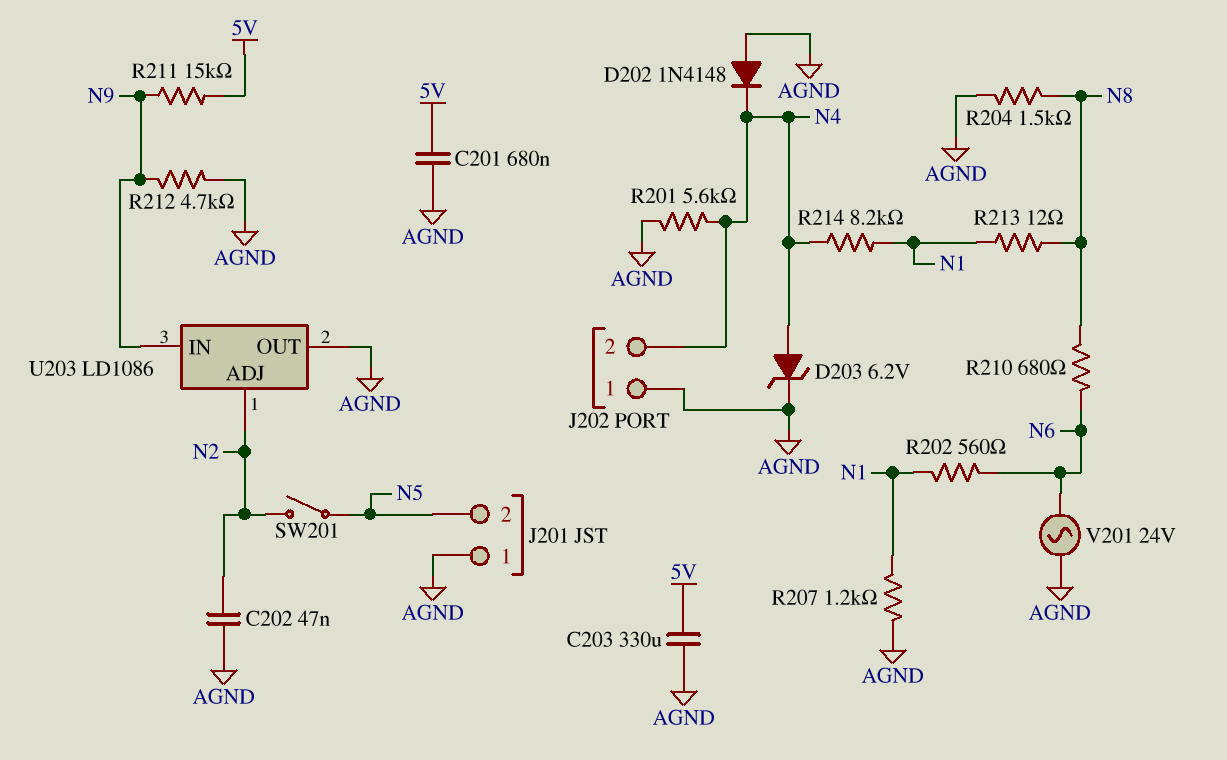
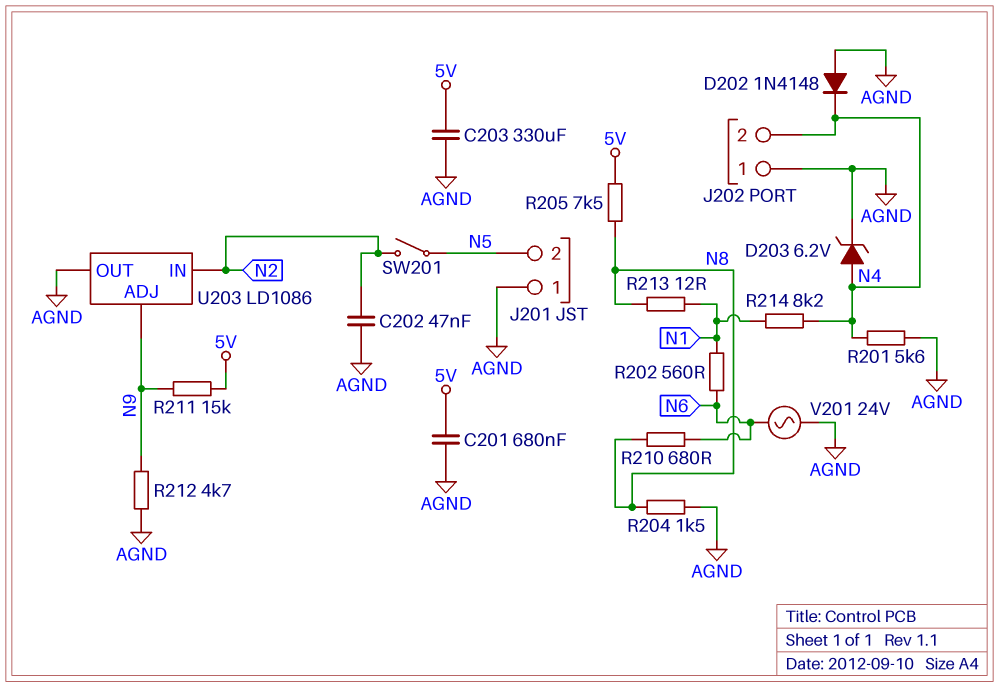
R205: none -> 7.5k (5V, N8)
R207: 1.2k (AGND, N1) -> none
U203 pin ADJ: N2 -> N9
U203 pin IN: N9 -> N2

